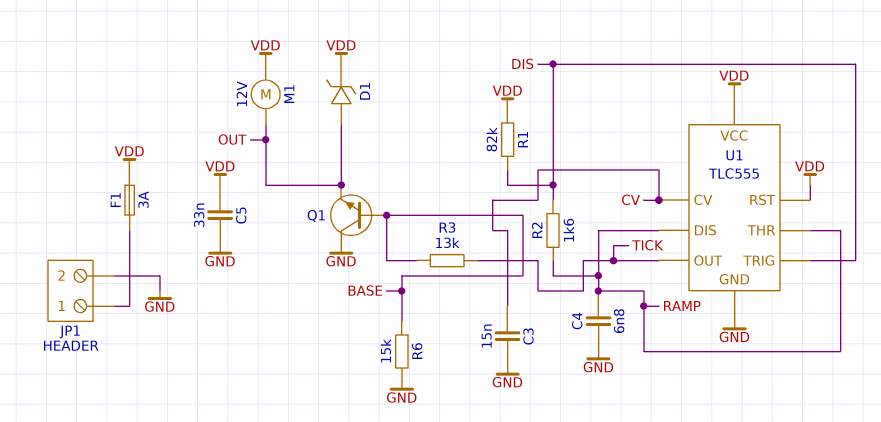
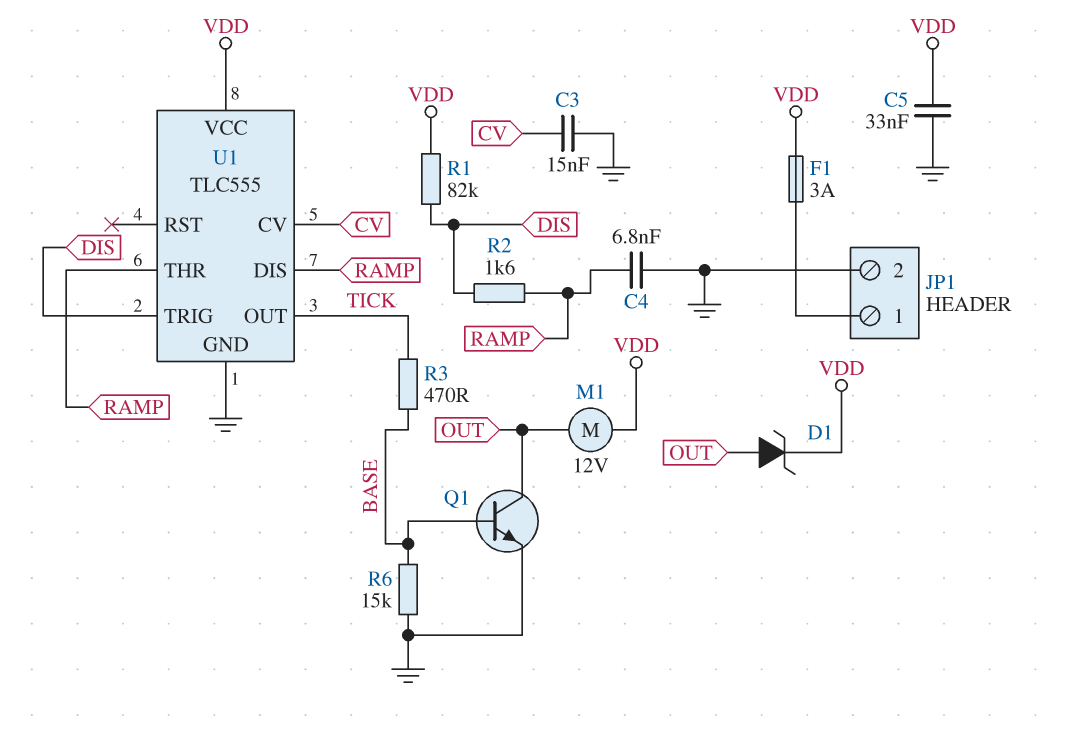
Q1: NPN (B BASE, C GND, E OUT) -> NPN (B BASE, C OUT, E GND)
R3: 13k (BASE, TICK) -> 470 (BASE, TICK)
U1 pin RST: VDD -> none

